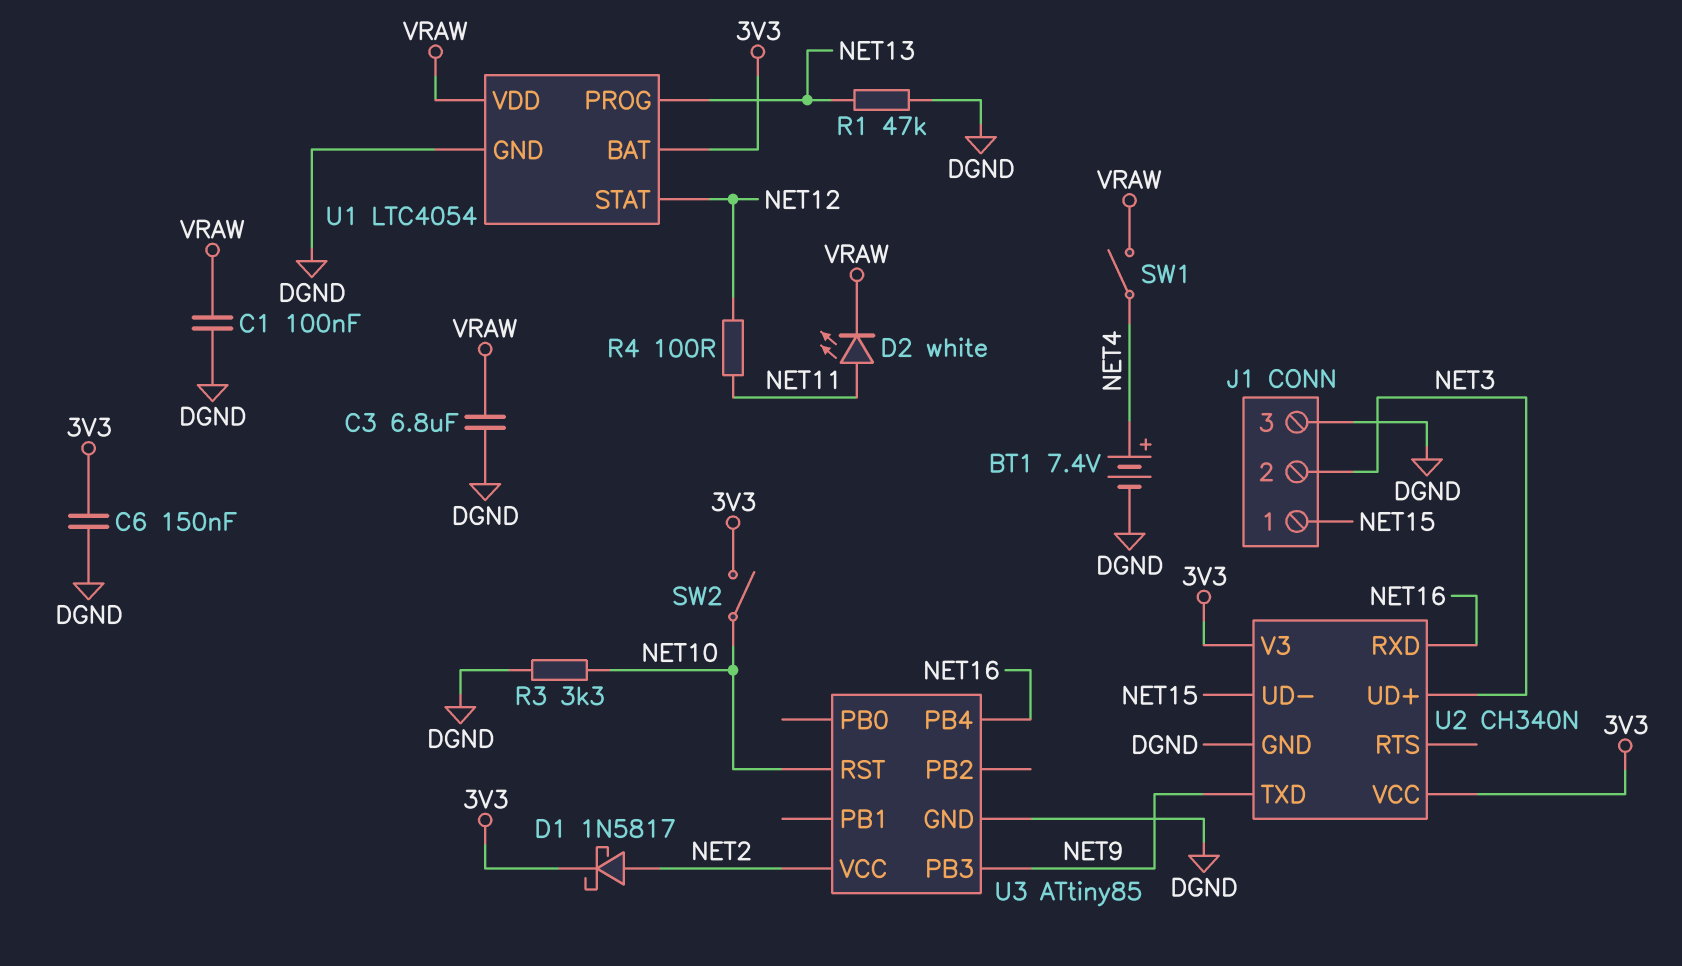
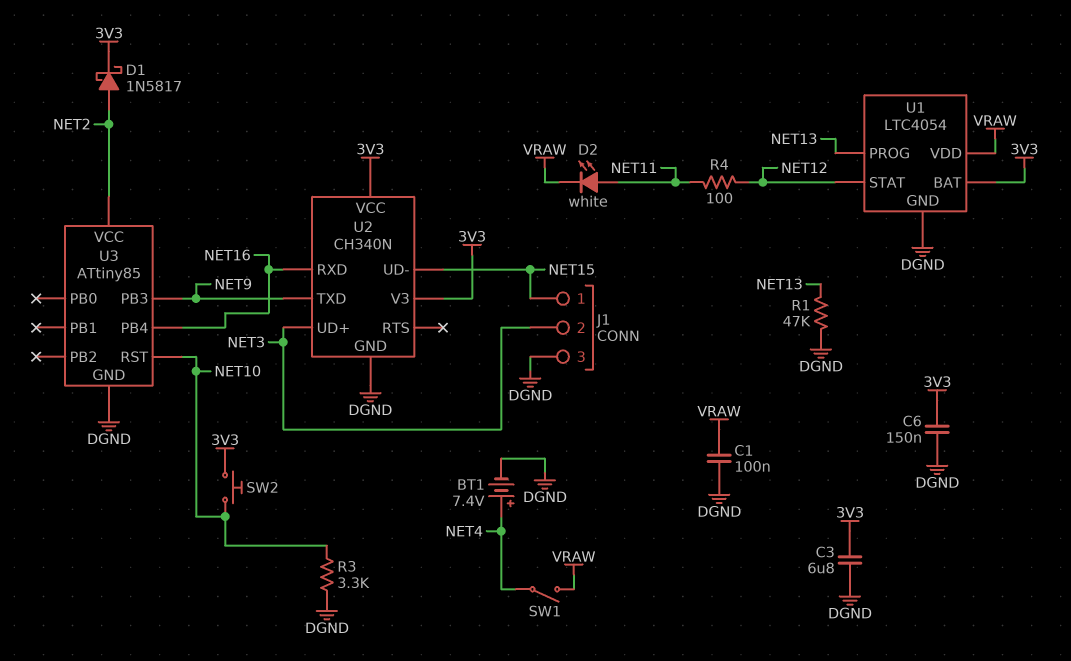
C3: 6.8uF (DGND, VRAW) -> 6.8uF (3V3, DGND)
SW2: switch (3V3, NET10) -> button (3V3, NET10)

